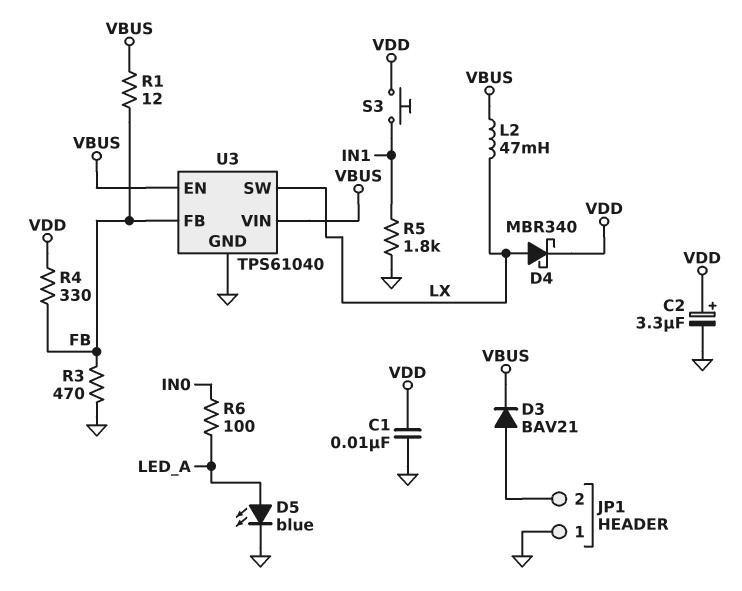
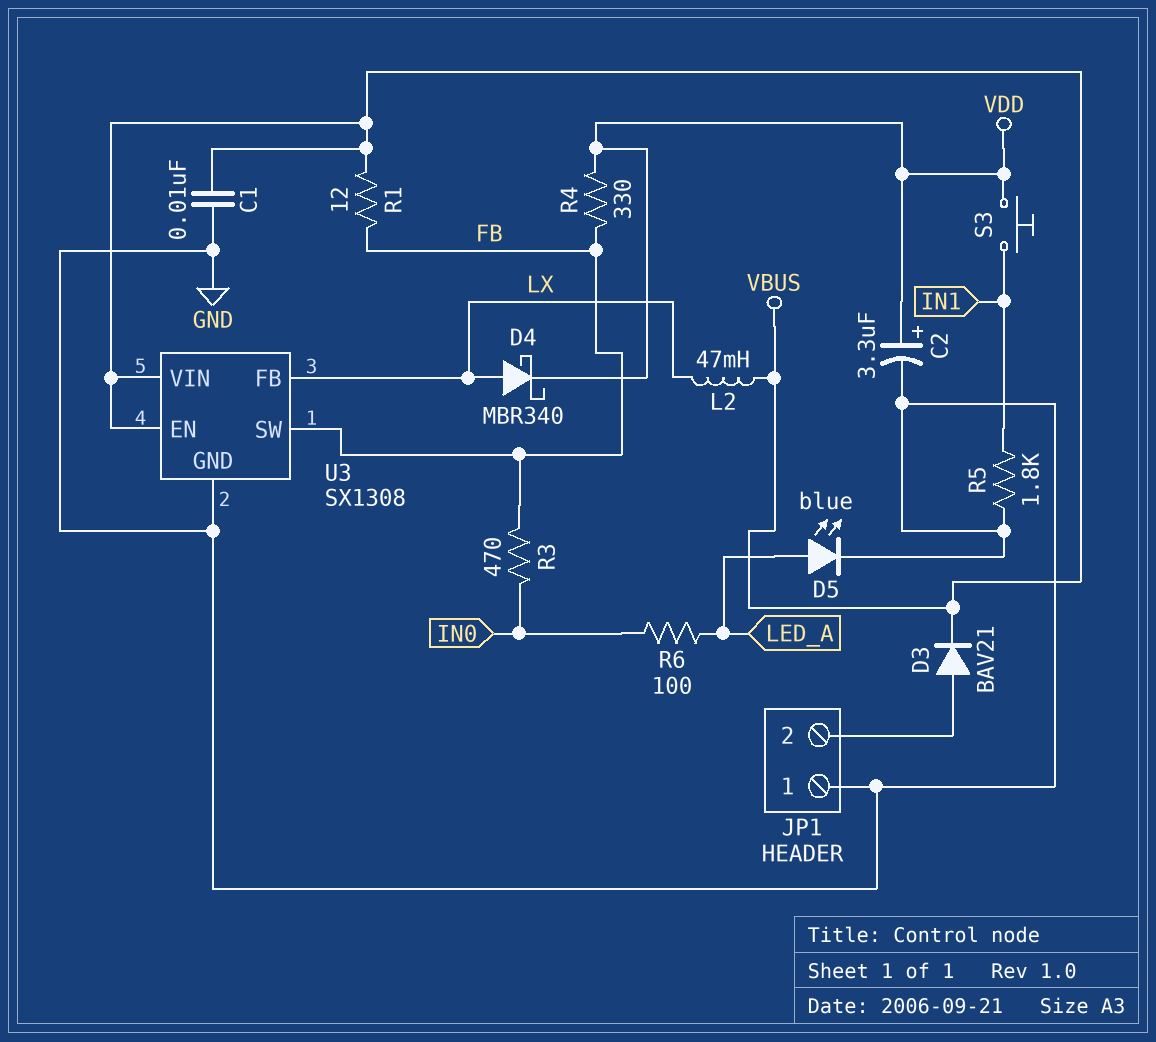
C1: 10nF (GND, VDD) -> 10nF (GND, VBUS)
R3: 470 (FB, GND) -> 470 (FB, IN0)
U3: TPS61040 -> SX1308
U3 pin FB: FB -> LX
U3 pin SW: LX -> FB

